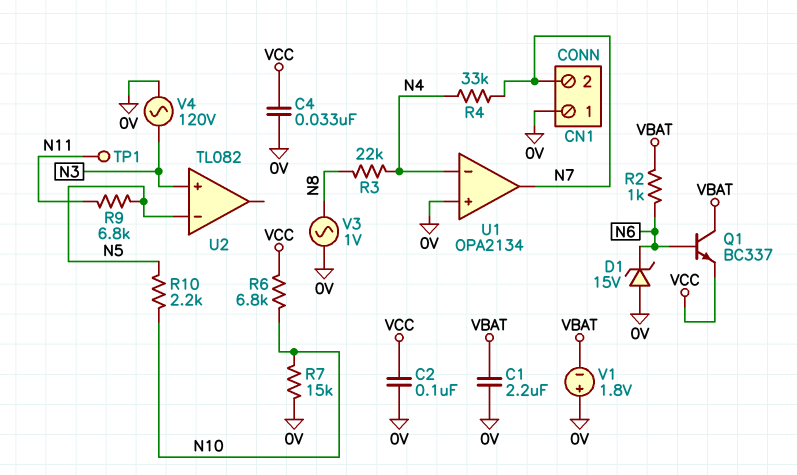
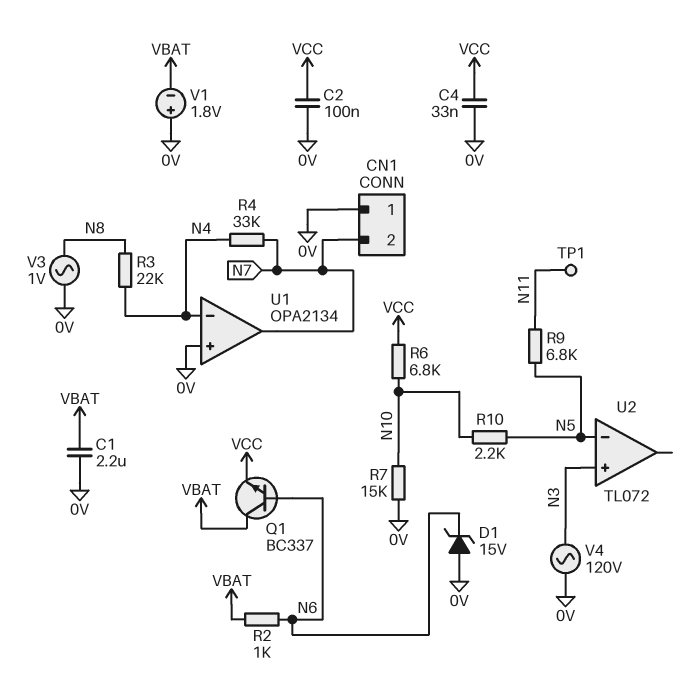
U2: TL082 -> TL072

